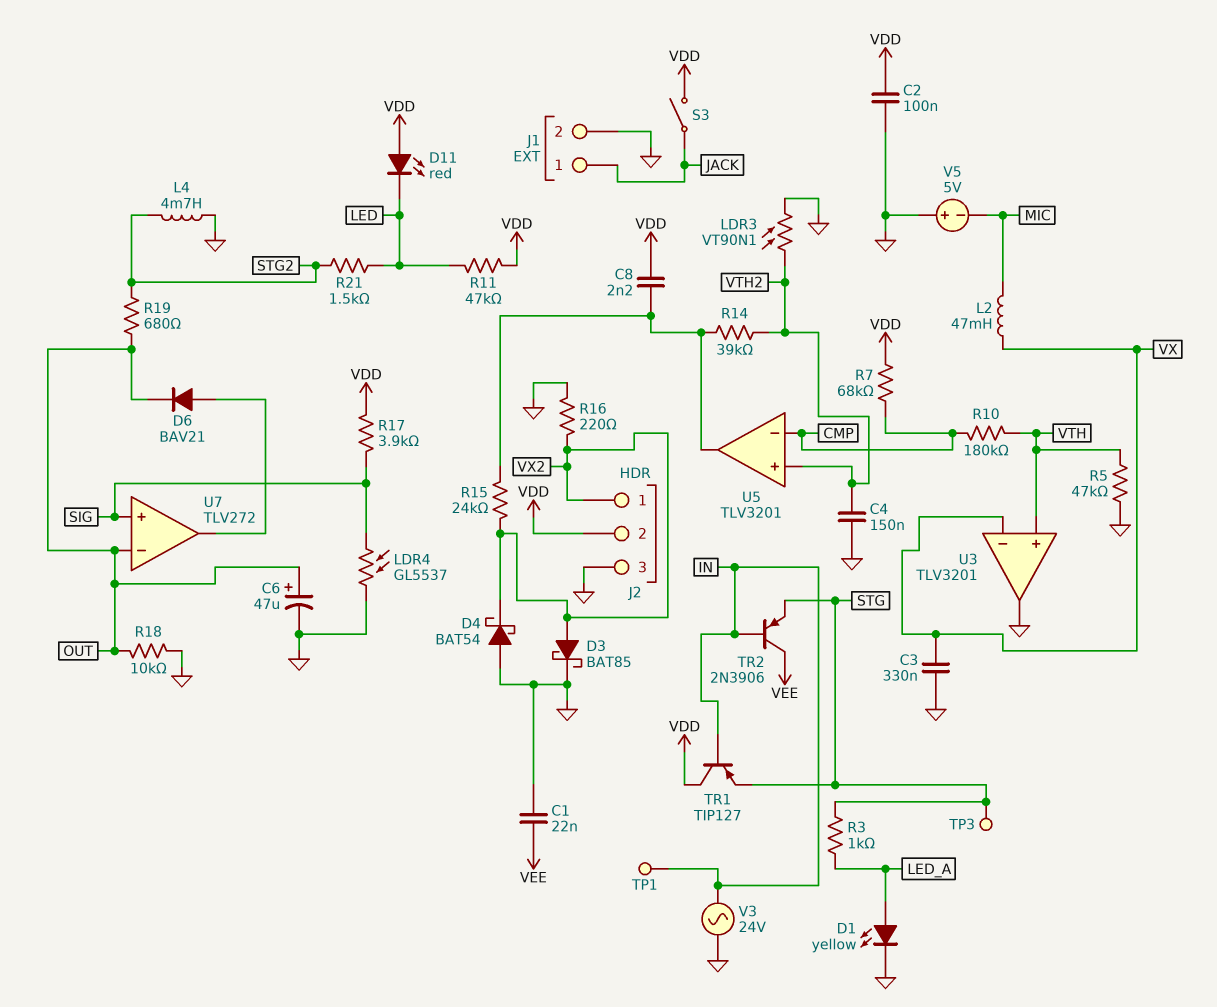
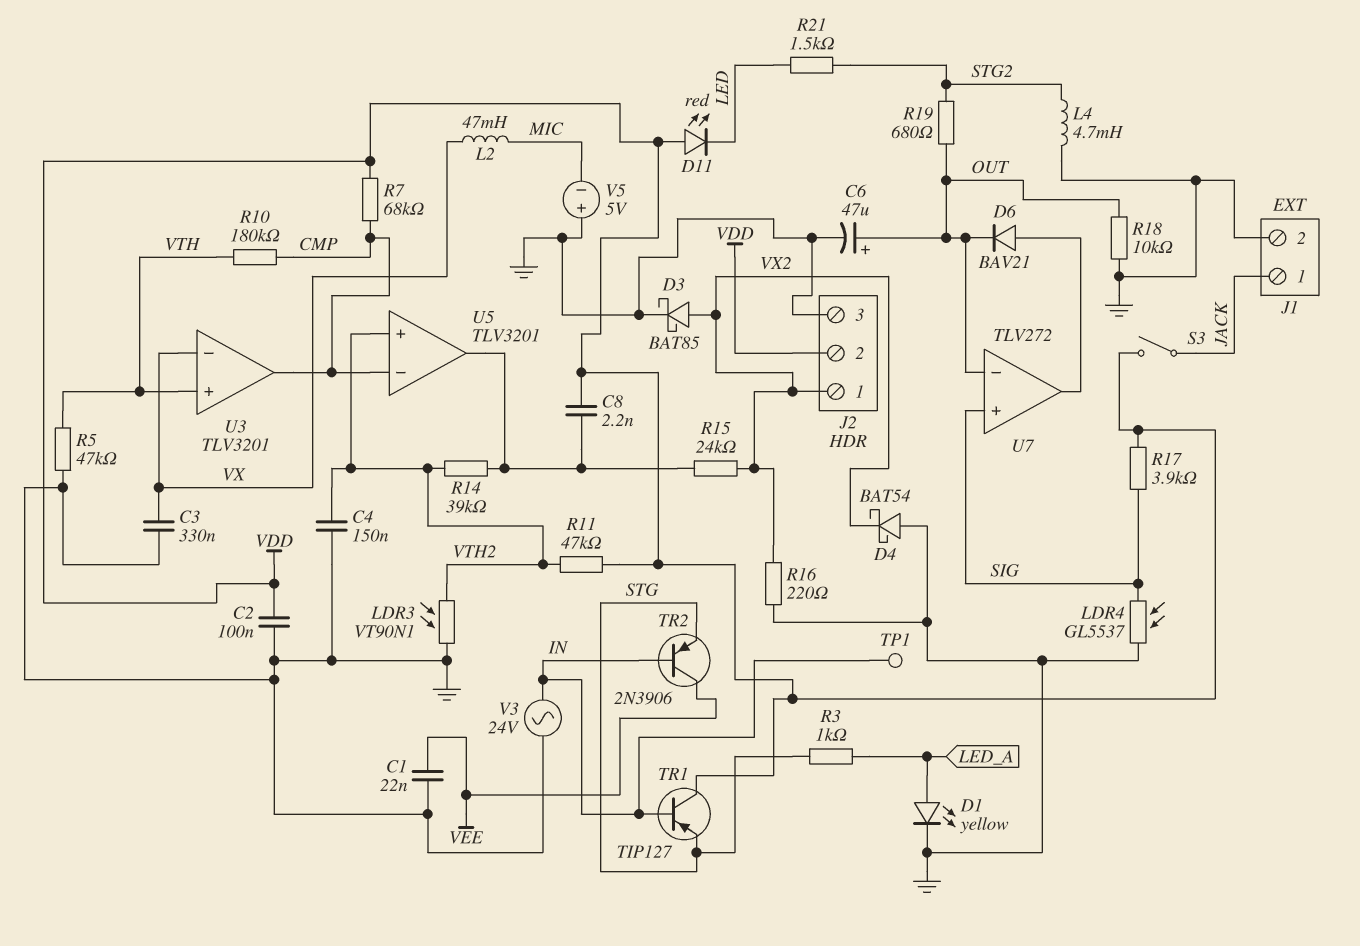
R11: 47k (LED, VDD) -> 47k (VDD, VTH2)
TP3: test point (STG) -> none
U3 pin out: GND -> CMP

